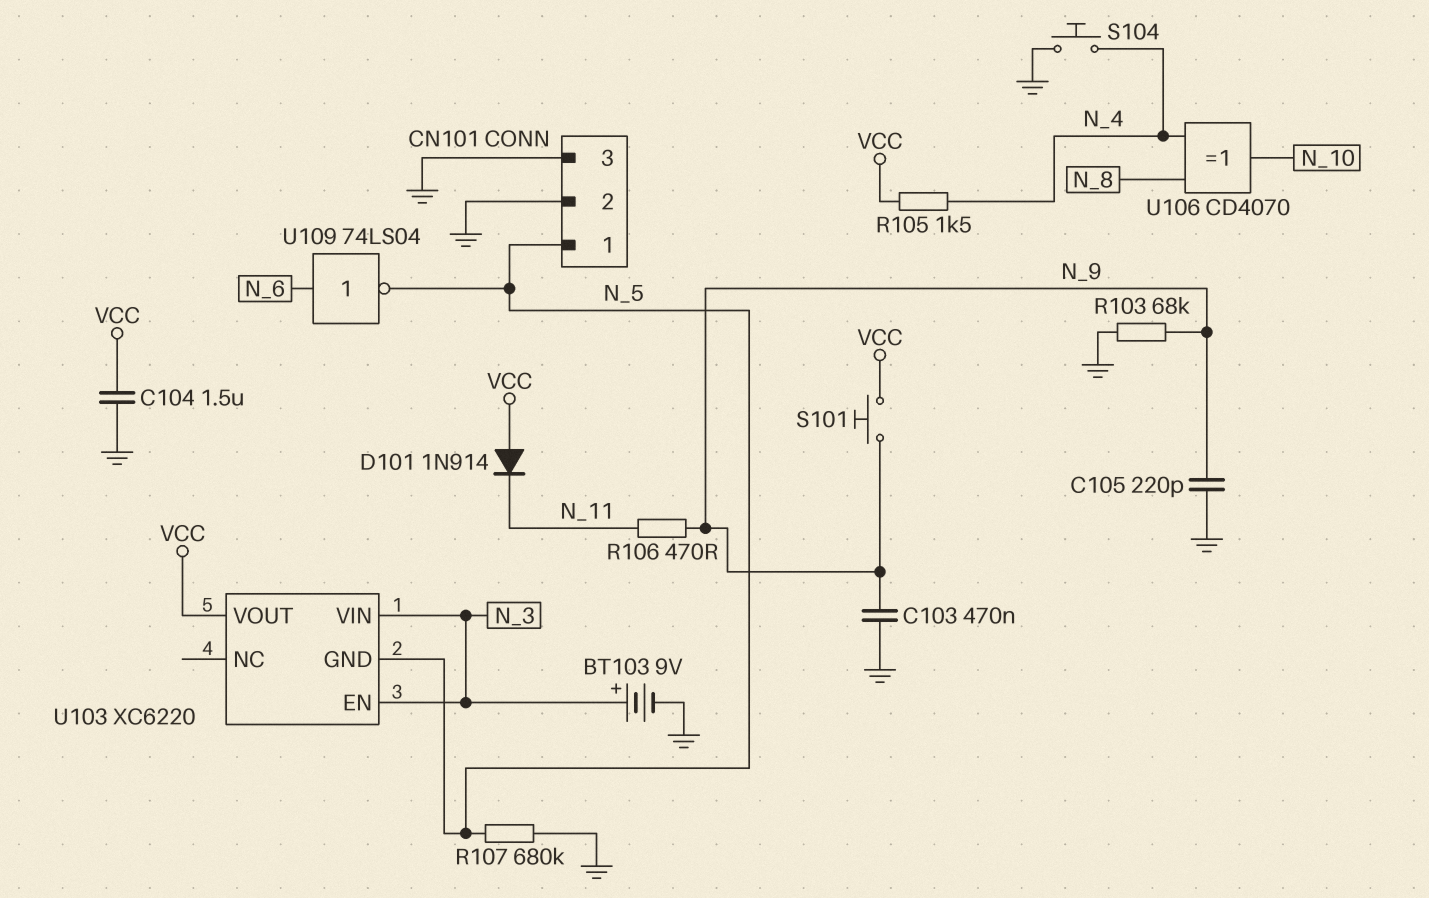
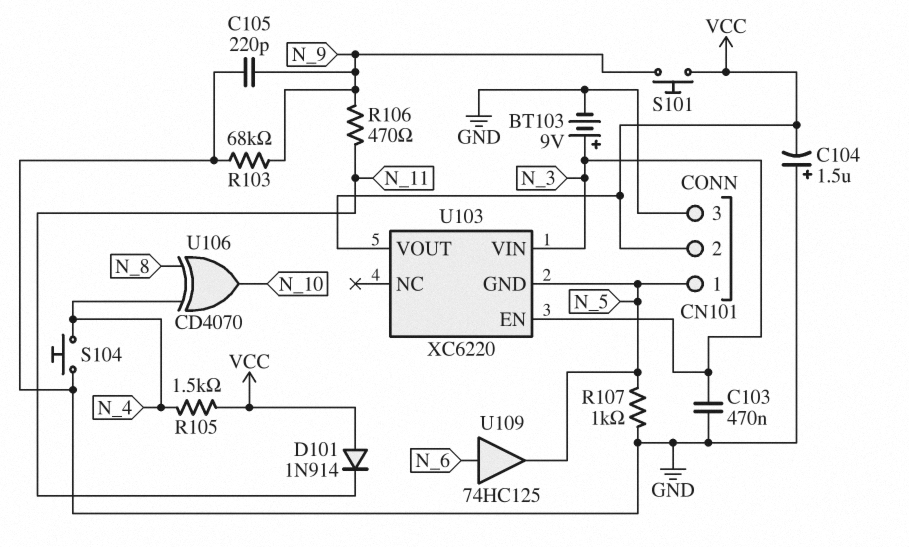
C103: 470nF (GND, N_9) -> 470nF (GND, N_3)
C104: 1.5uF (GND, VCC) -> 1.5uF (plus GND, minus VCC)
CN101 pin 2: GND -> VCC
R107: 680k (GND, N_5) -> 1k (GND, N_5)
U109: NOT 74LS04 (in N_6, out N_5) -> buffer 74HC125 (in N_6, out N_5)

